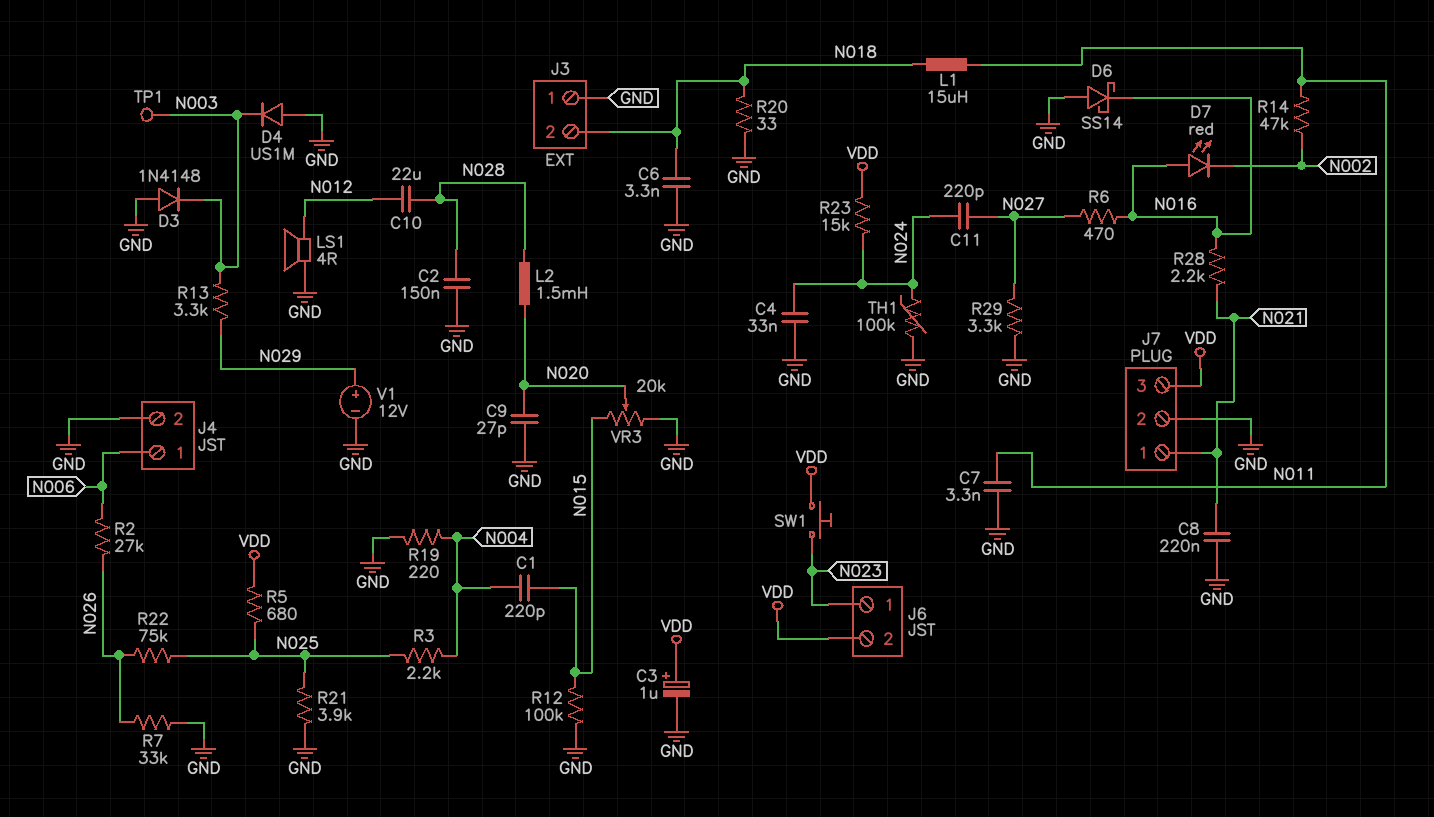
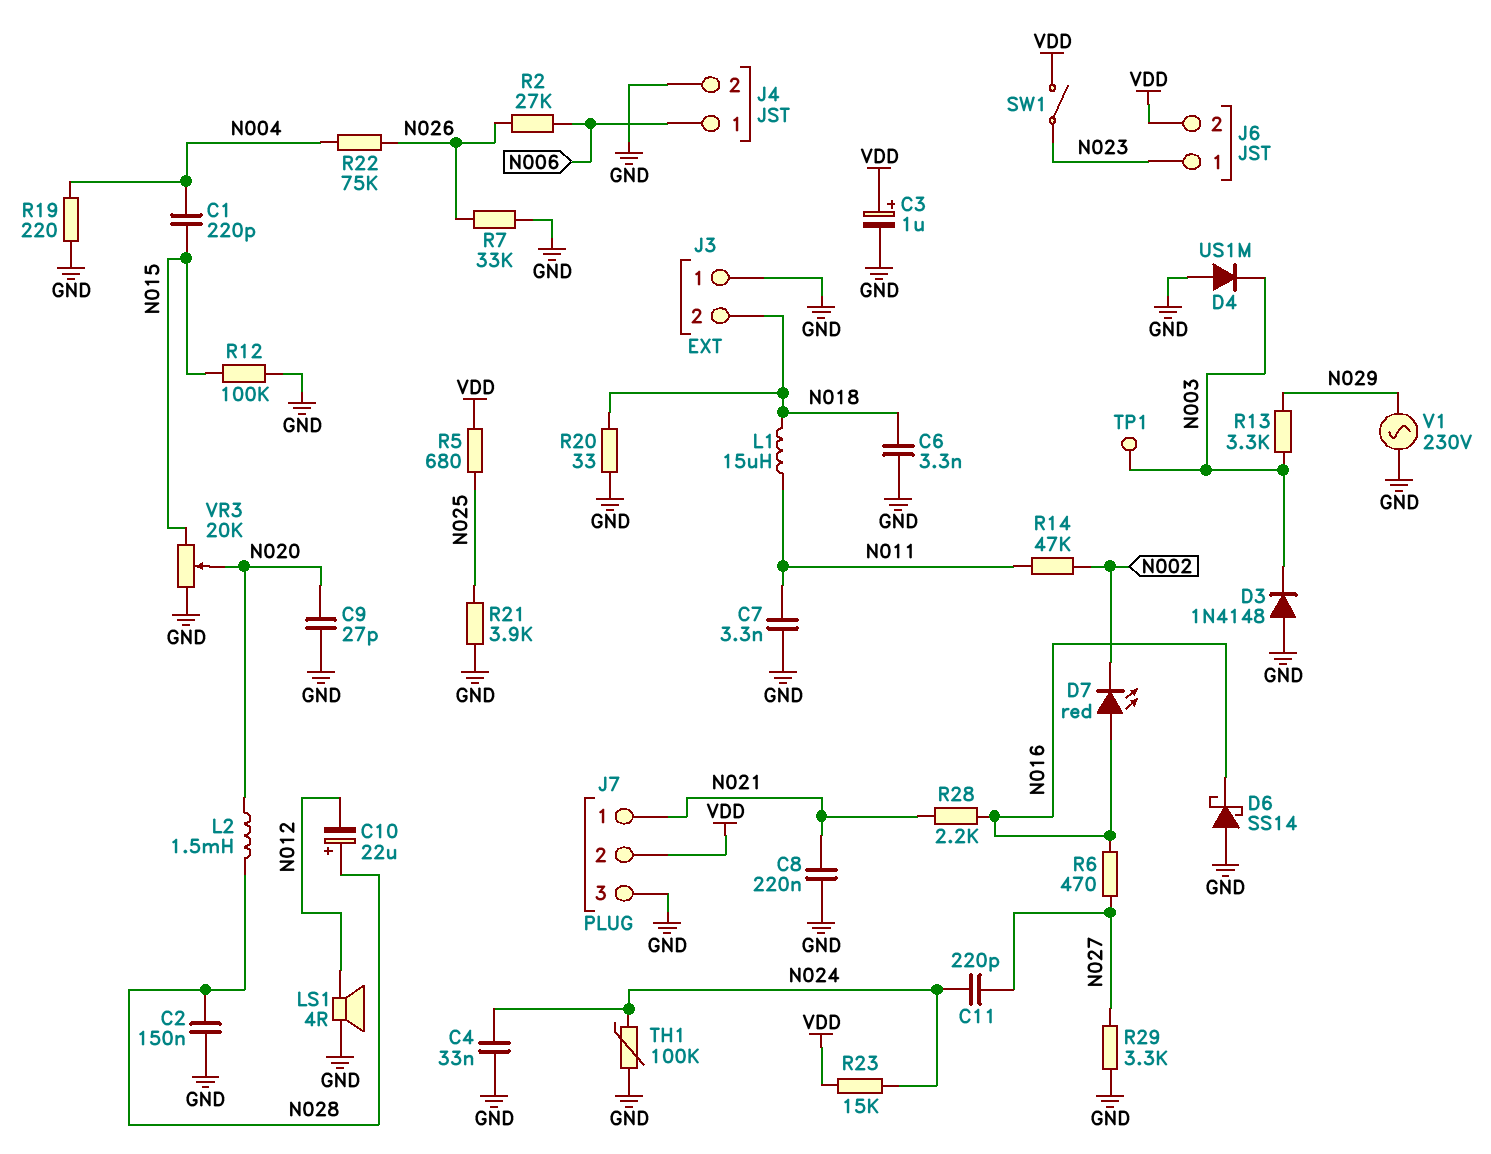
C10: 22uF (N012, N028) -> 22uF (plus N028, minus N012)
J7 pin 2: GND -> VDD
J7 pin 3: VDD -> GND
R3: 2.2k (N004, N025) -> none
R22: 75k (N025, N026) -> 75k (N004, N026)
SW1: button (N023, VDD) -> switch (N023, VDD)
V1: 12V (plus N029, minus GND) -> AC 230V (GND, N029)

